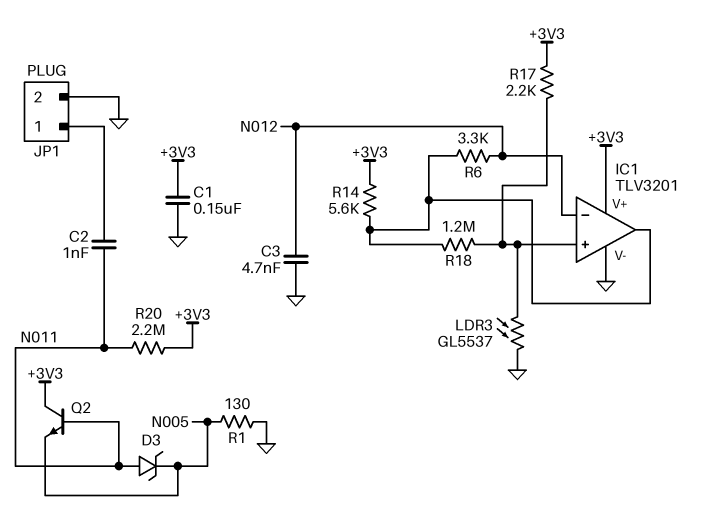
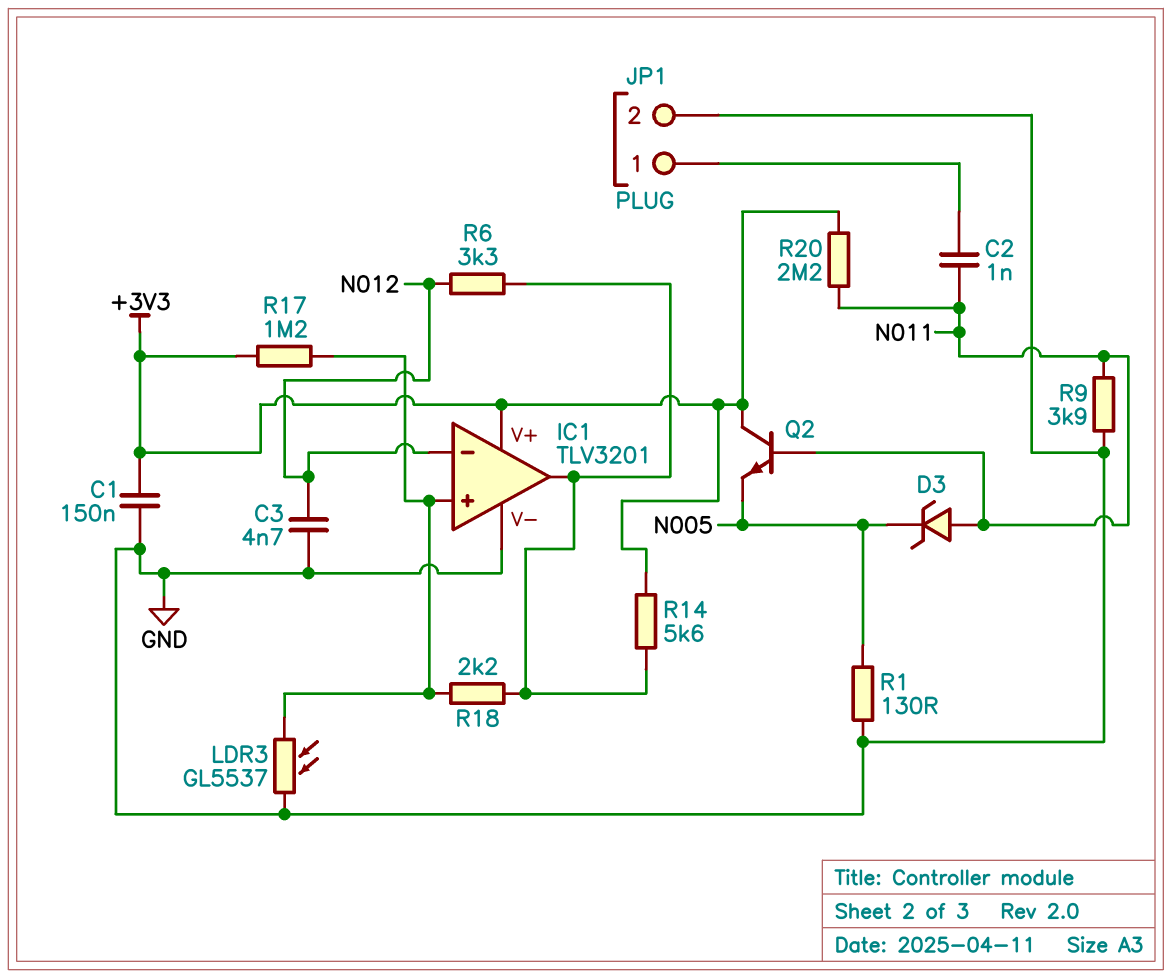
R9: none -> 3.9k (GND, N011)
R17: 2.2k (+3V3, IC1/in+) -> 1.2M (+3V3, IC1/in+)
R18: 1.2M (IC1/in+, IC1/out) -> 2.2k (IC1/in+, IC1/out)

